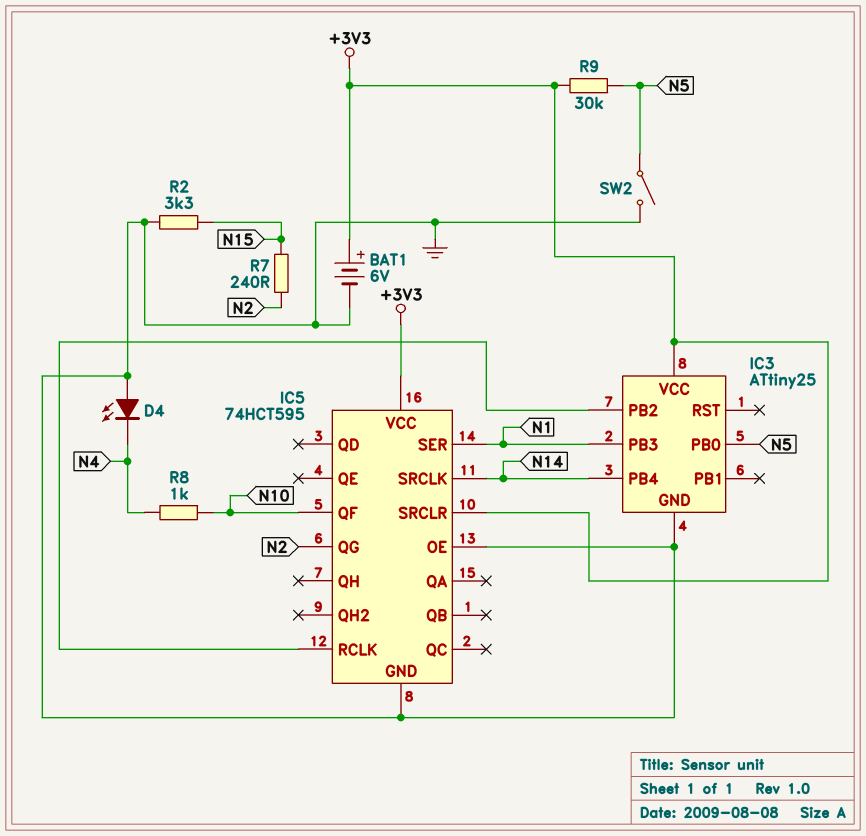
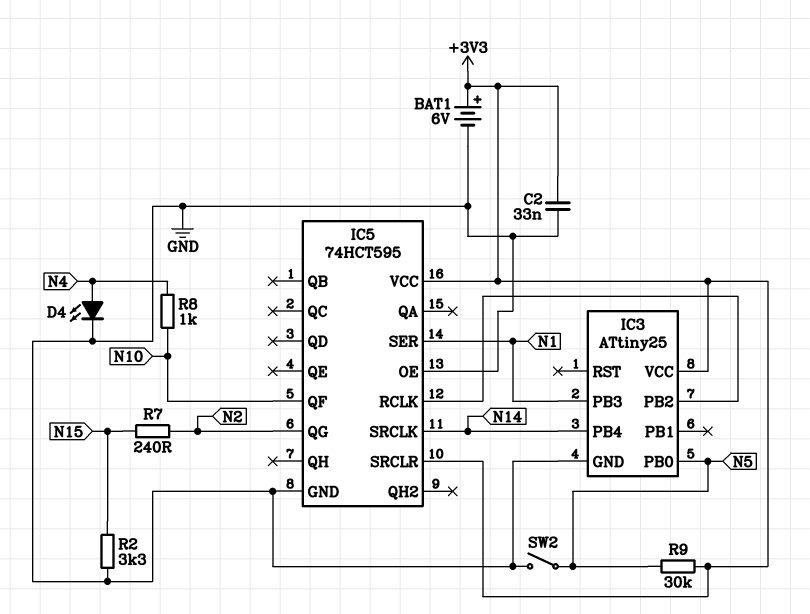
C2: none -> 33nF (+3V3, GND)
D4: LED (A GND, K N4) -> LED (A N4, K GND)

